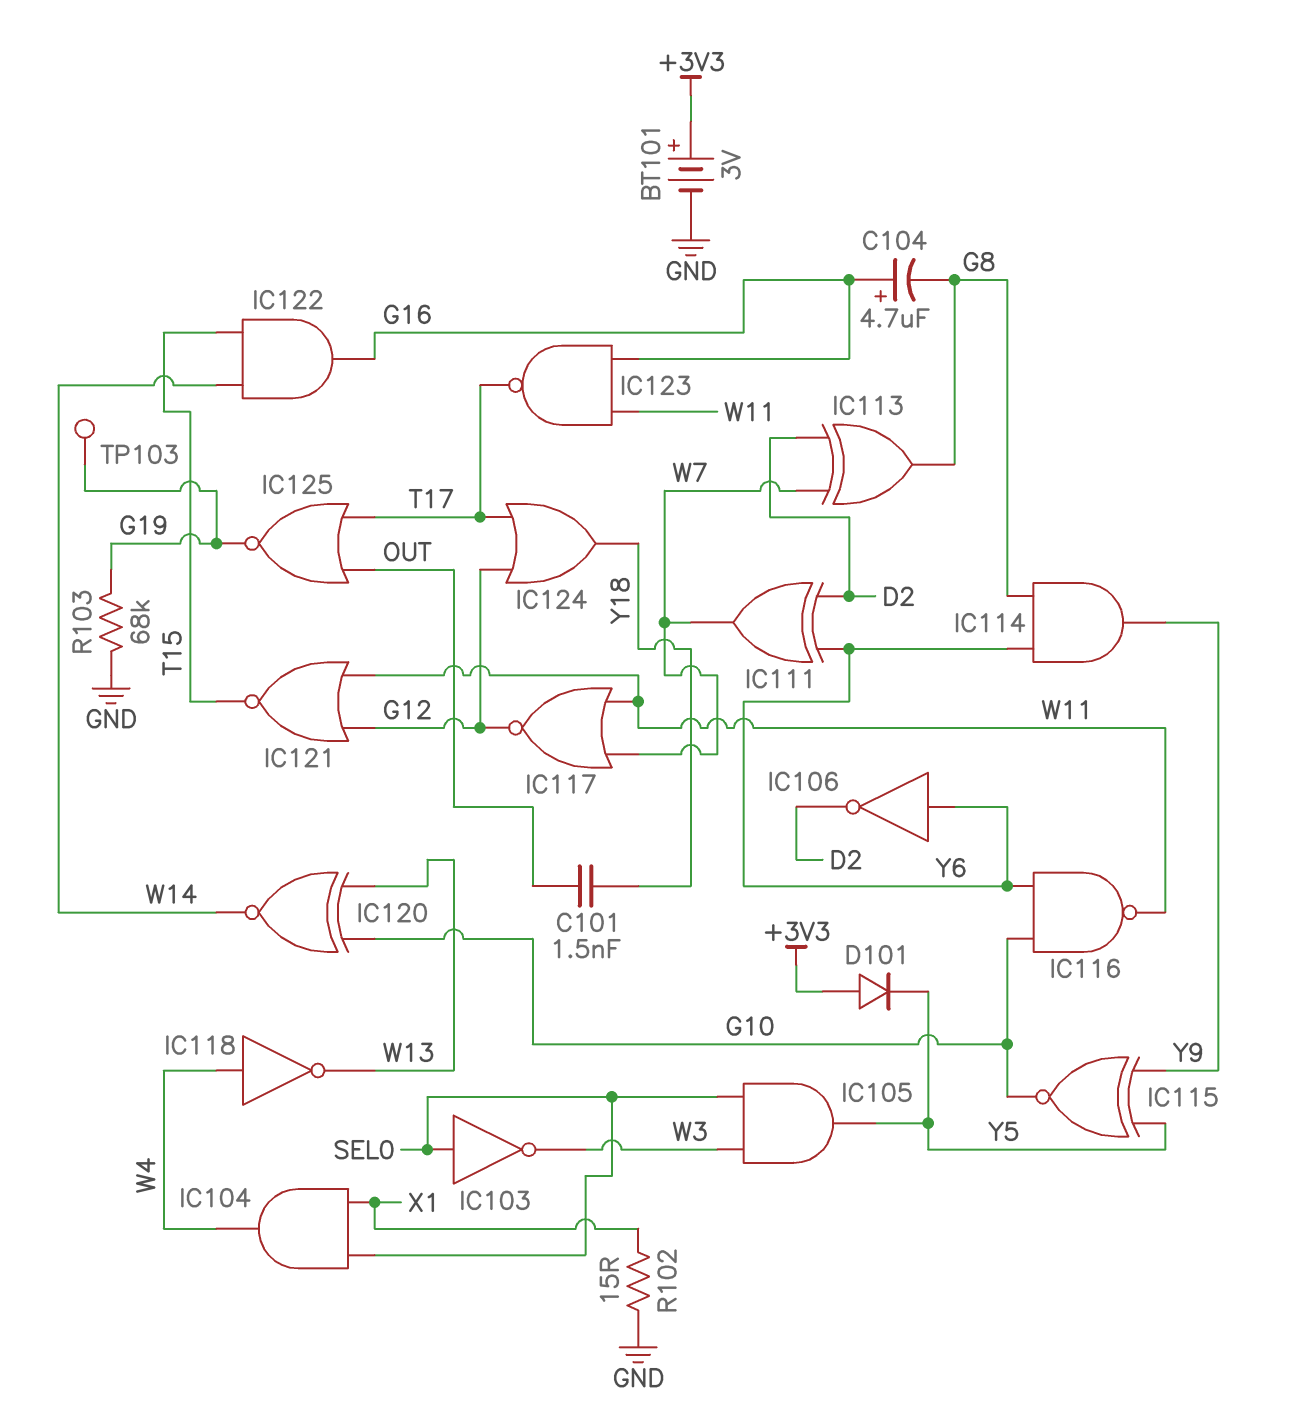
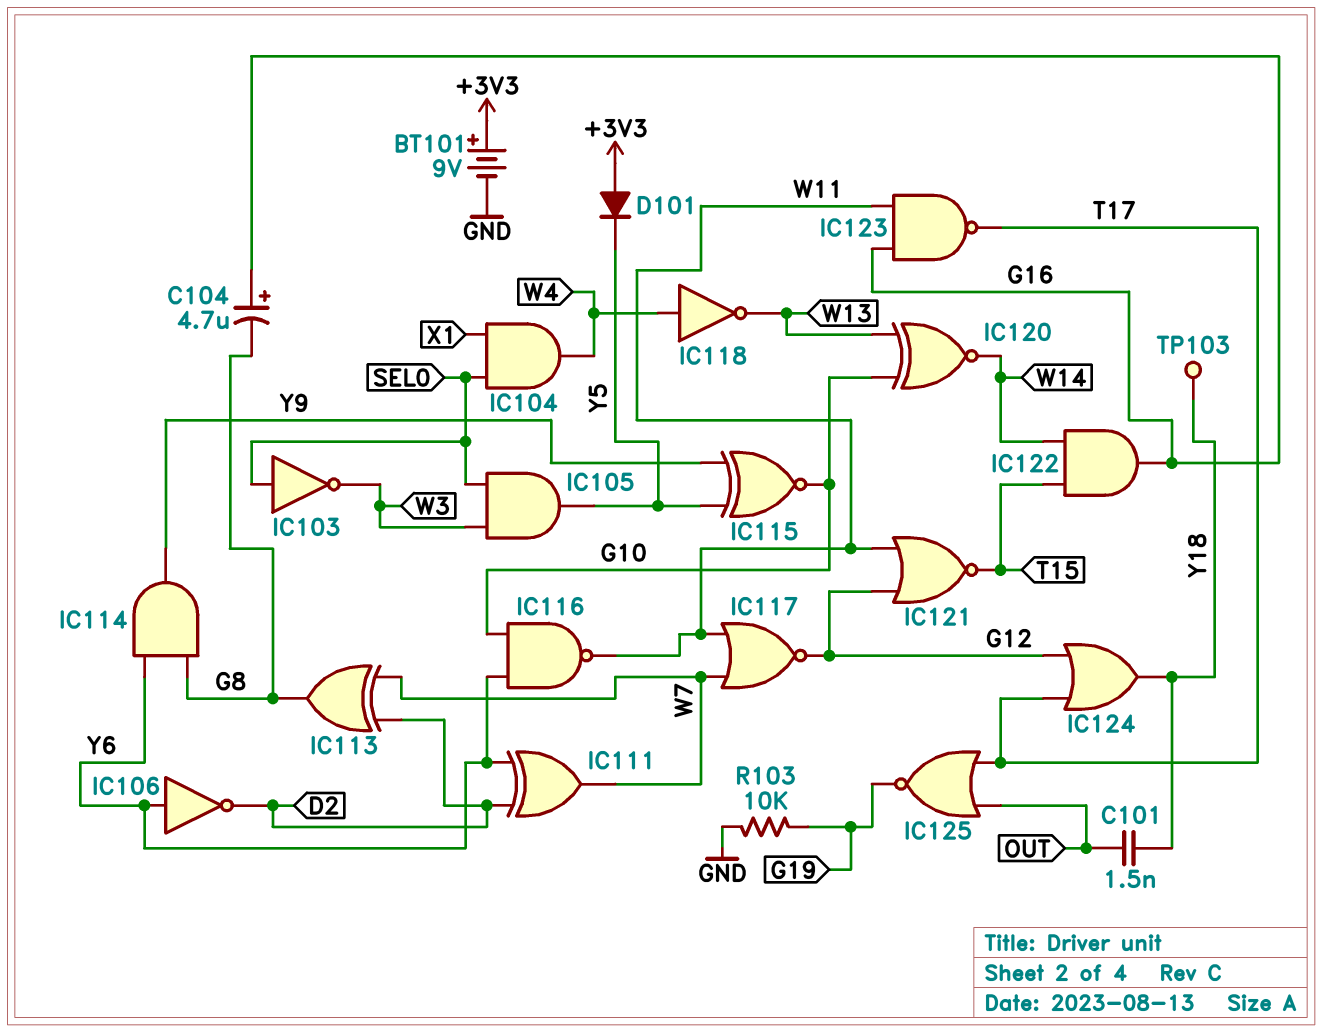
BT101: 3V (plus +3V3, minus GND) -> 9V (plus +3V3, minus GND)
R102: 15 (GND, X1) -> none
R103: 68k (G19, GND) -> 10k (G19, GND)
TP103: test point (G19) -> test point (Y18)

